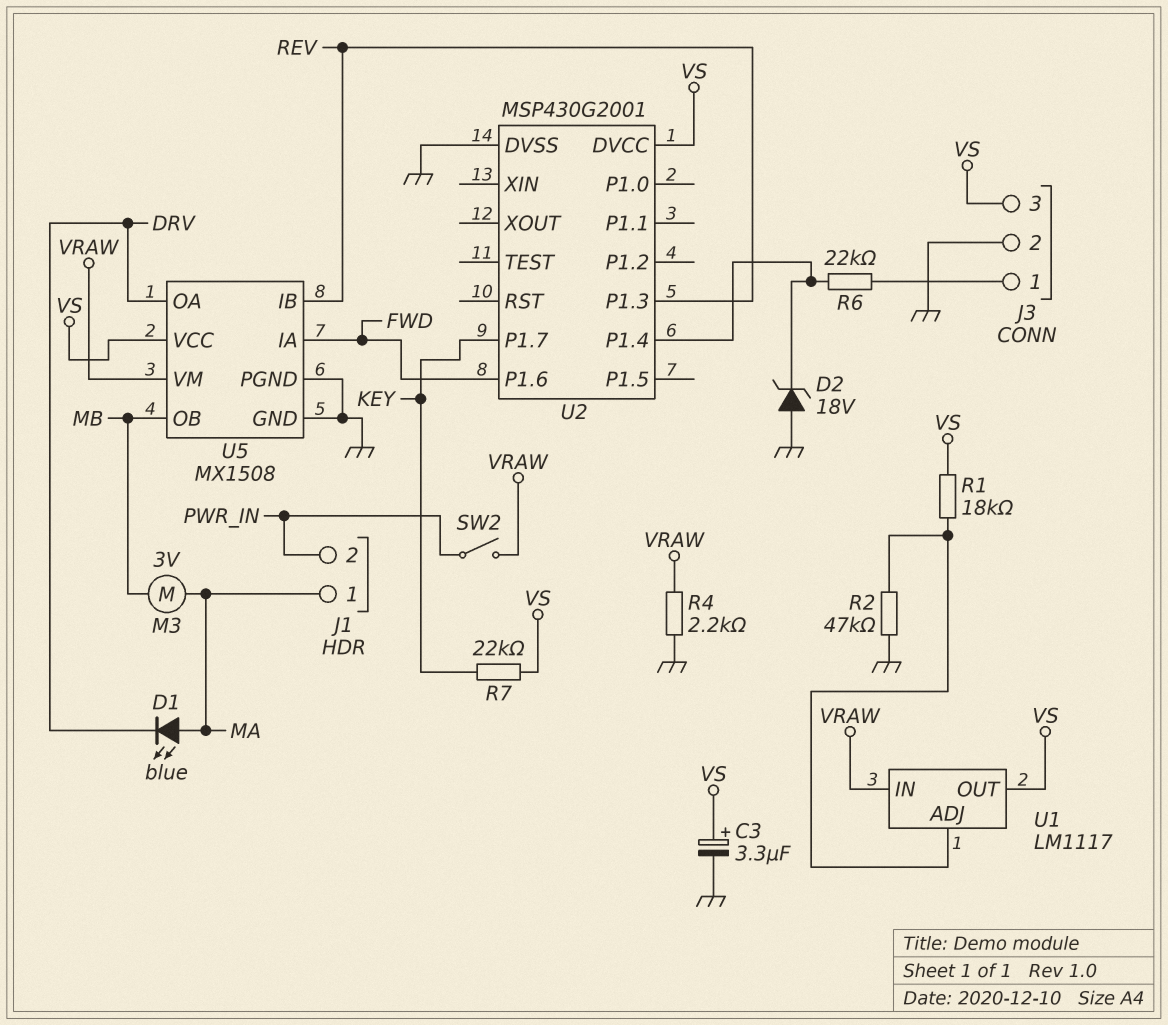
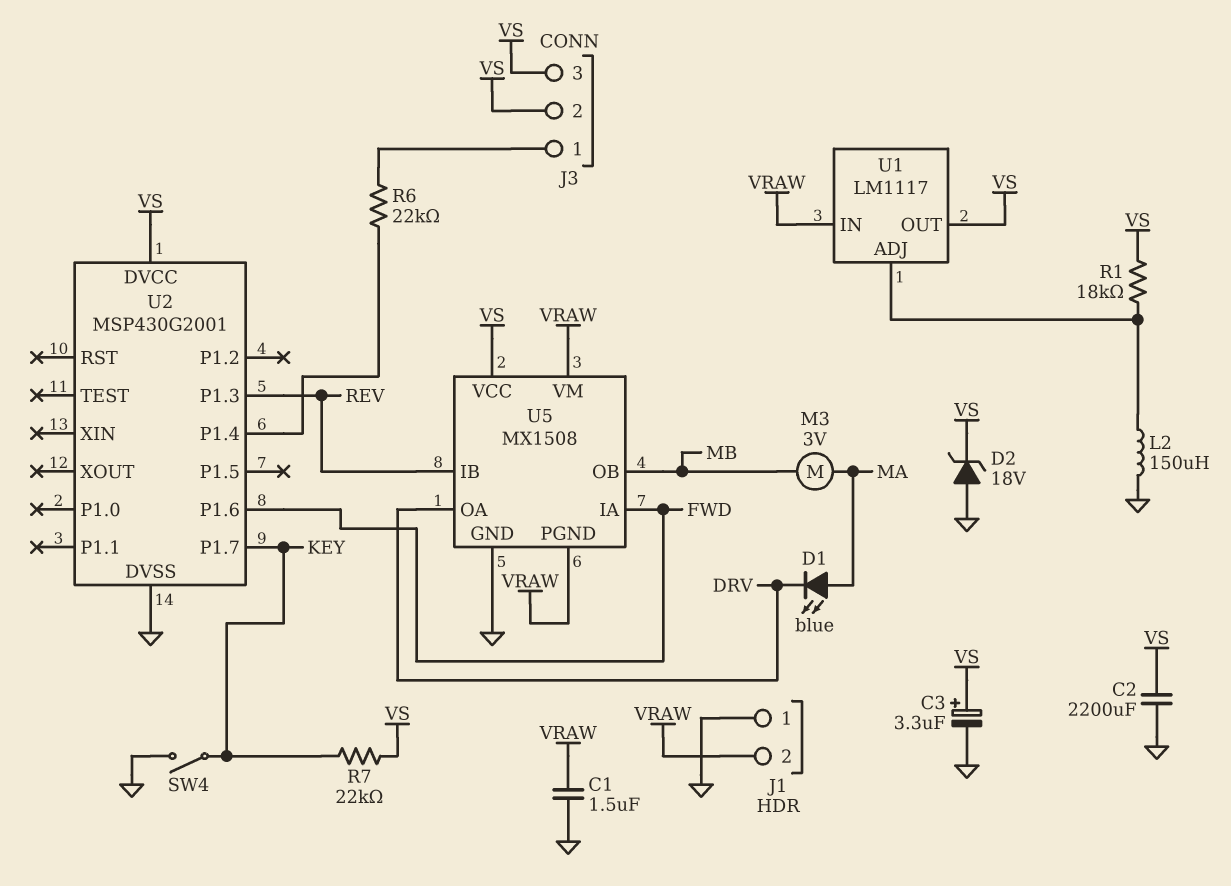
C1: none -> 1.5uF (GND, VRAW)
C2: none -> 2200uF (GND, VS)
D2: zener 18V (A GND, K U2/P1.4) -> zener 18V (A GND, K VS)
J1 pin 1: MA -> GND
J1 pin 2: PWR_IN -> VRAW
J3 pin 2: GND -> VS
L2: none -> 150uH (GND, U1/ADJ)
R2: 47k (GND, U1/ADJ) -> none
R4: 2.2k (GND, VRAW) -> none
SW2: switch (PWR_IN, VRAW) -> none
SW4: none -> switch (GND, KEY)
U5 pin PGND: GND -> VRAW

